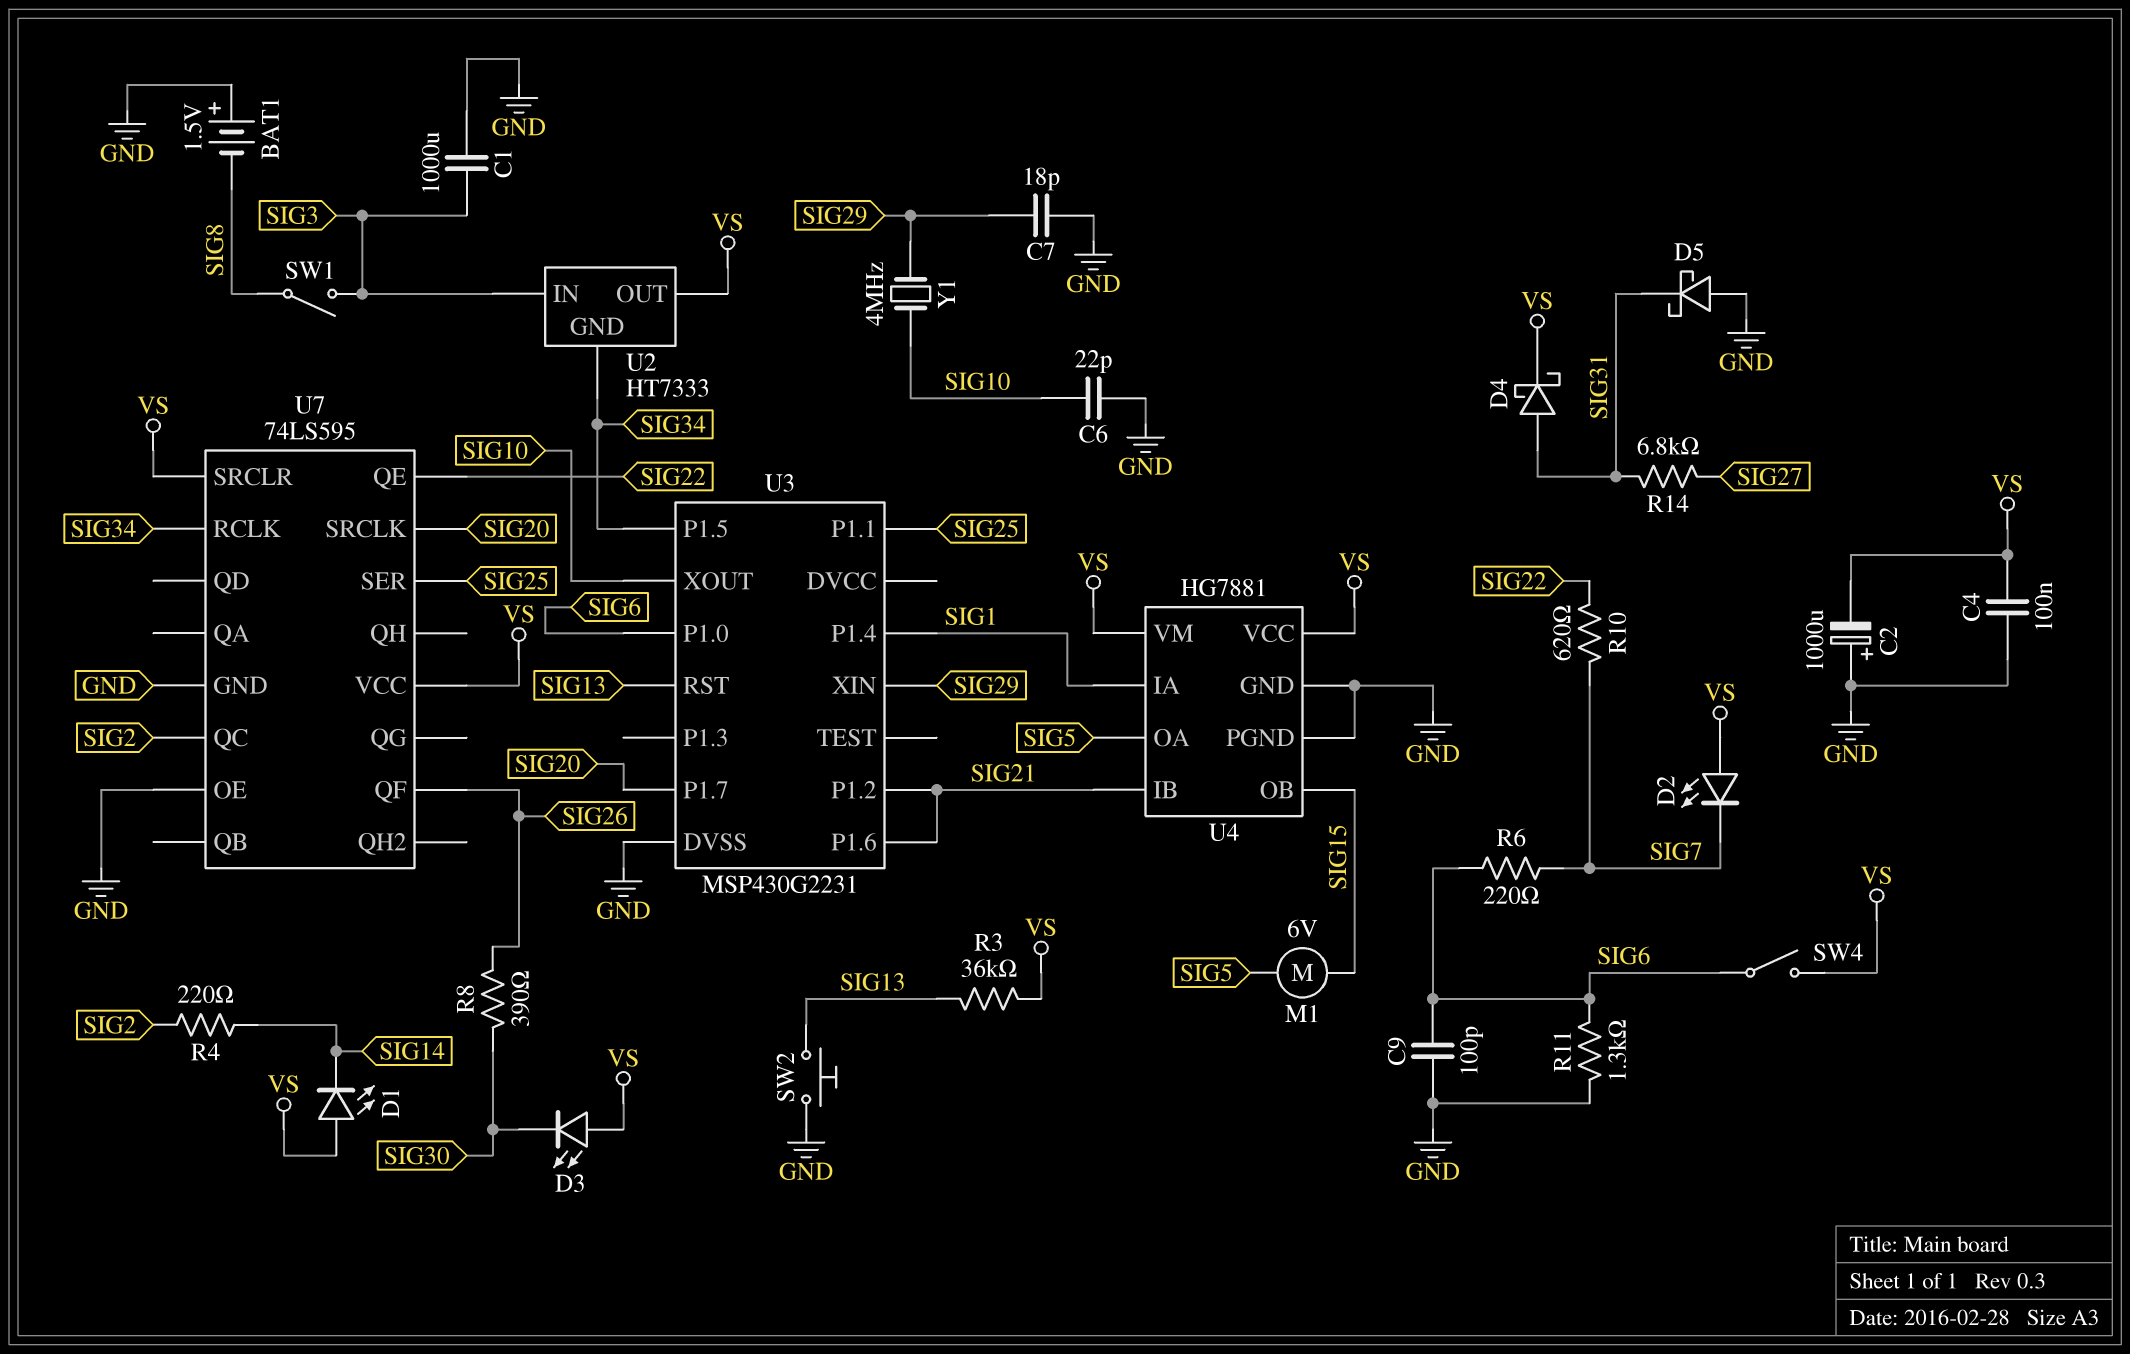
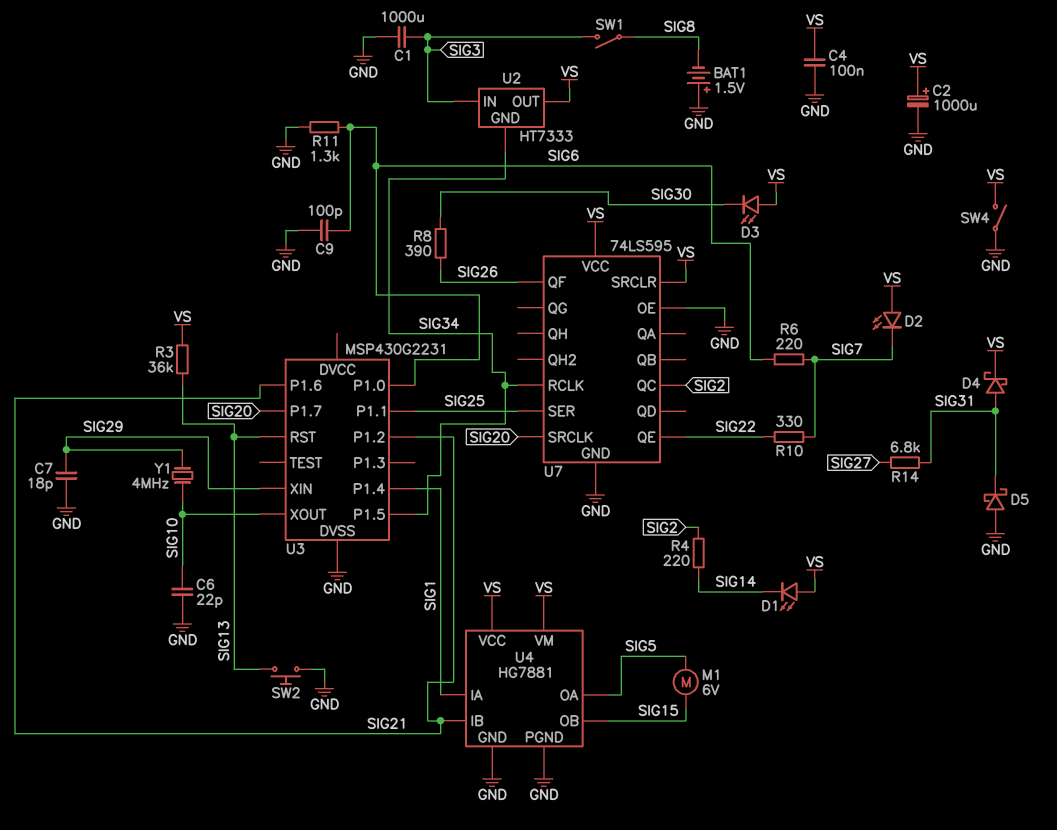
C2: 1000uF (plus GND, minus VS) -> 1000uF (plus VS, minus GND)
R10: 620 (SIG7, SIG22) -> 330 (SIG7, SIG22)
SW4: switch (SIG6, VS) -> switch (GND, VS)

